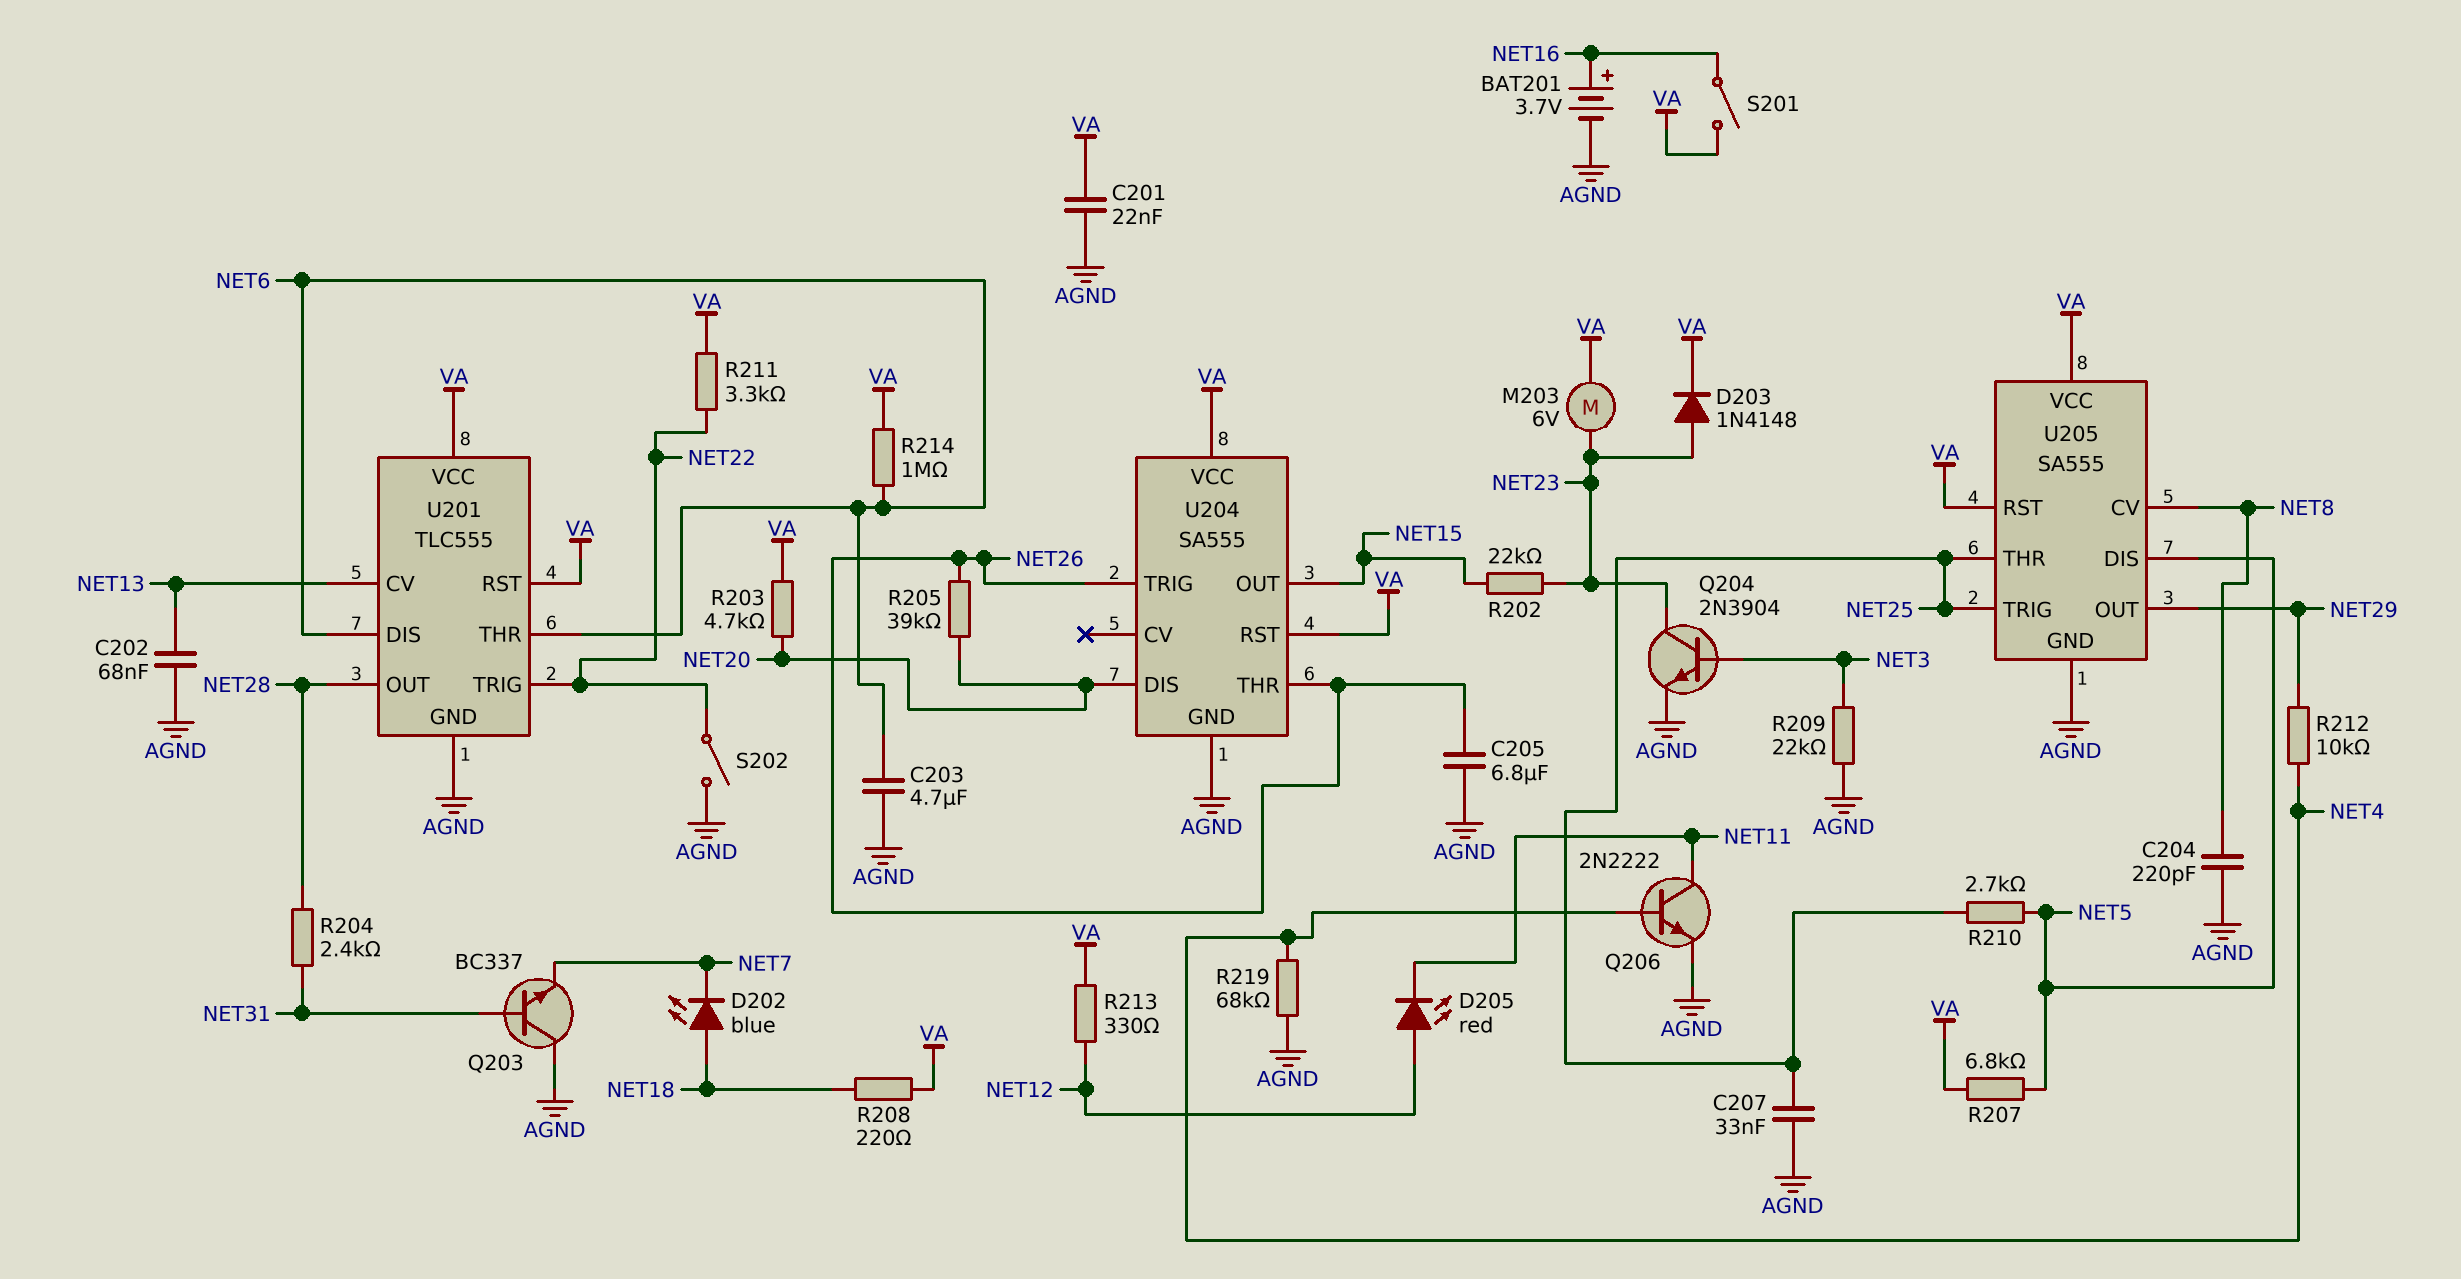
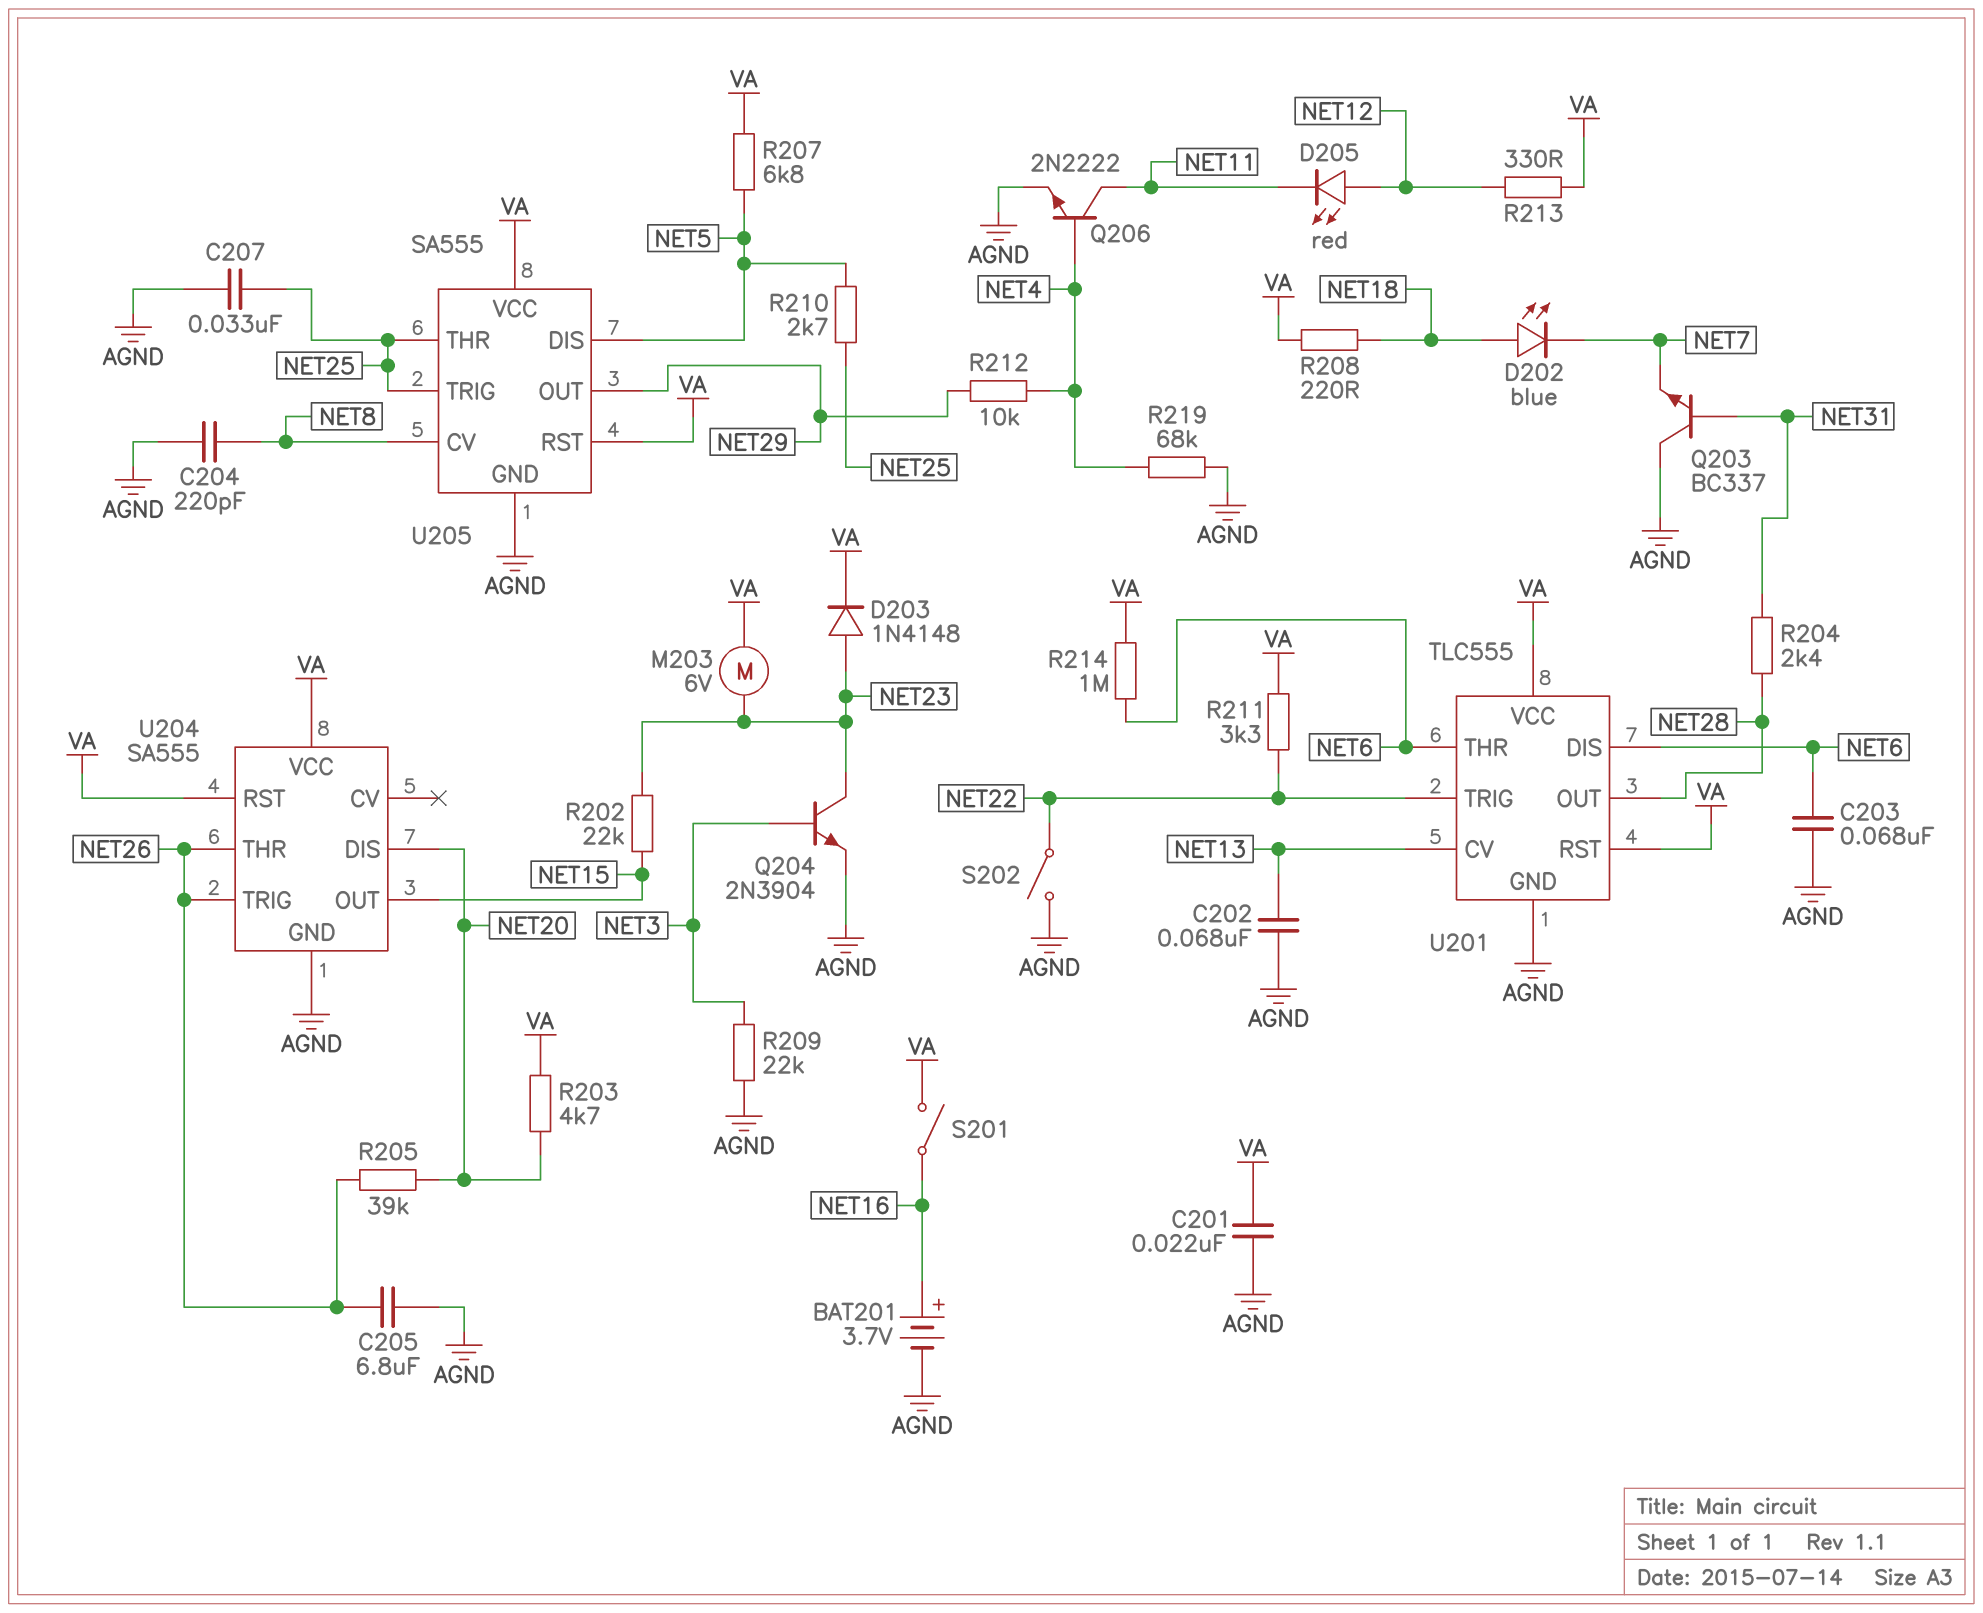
C203: 4.7uF (AGND, NET6) -> 68nF (AGND, NET6)

